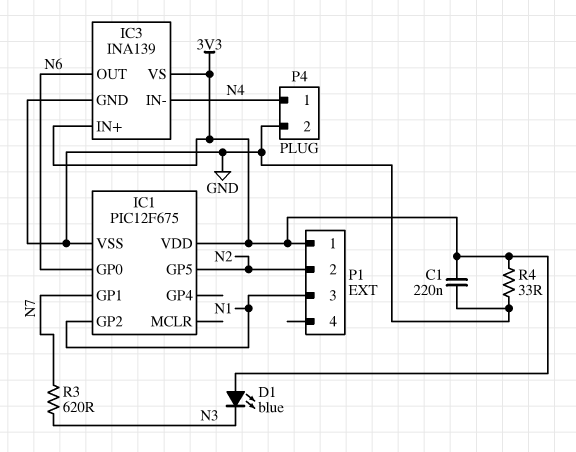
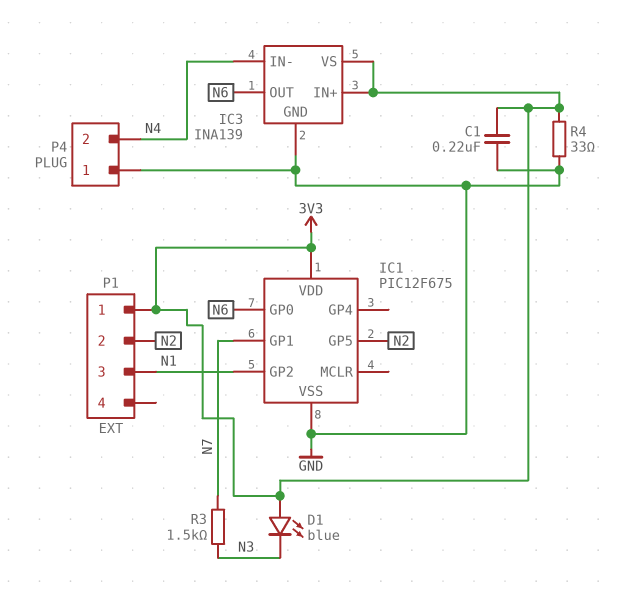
P4 pin 1: N4 -> GND
P4 pin 2: GND -> N4
R3: 620 (N3, N7) -> 1.5k (N3, N7)

